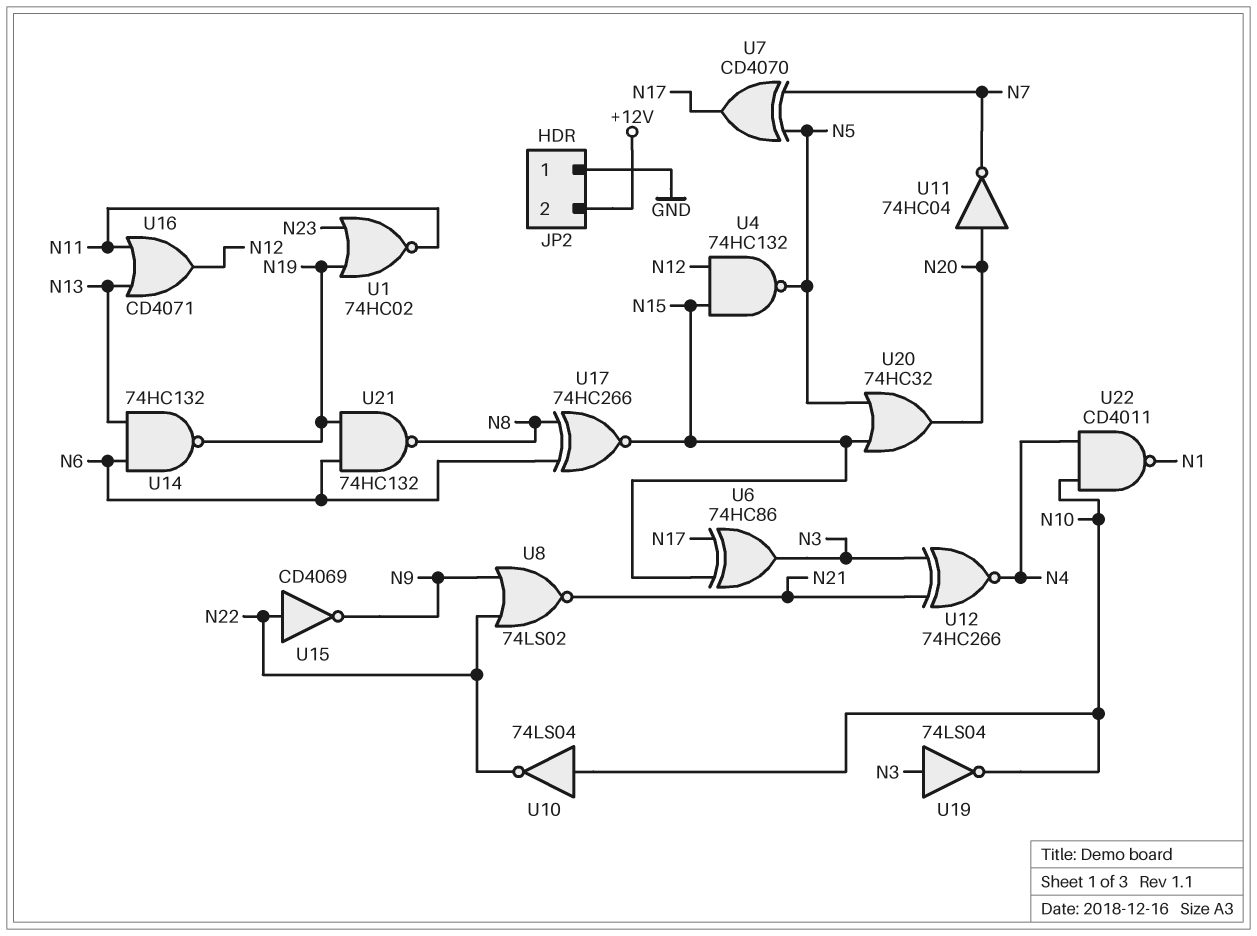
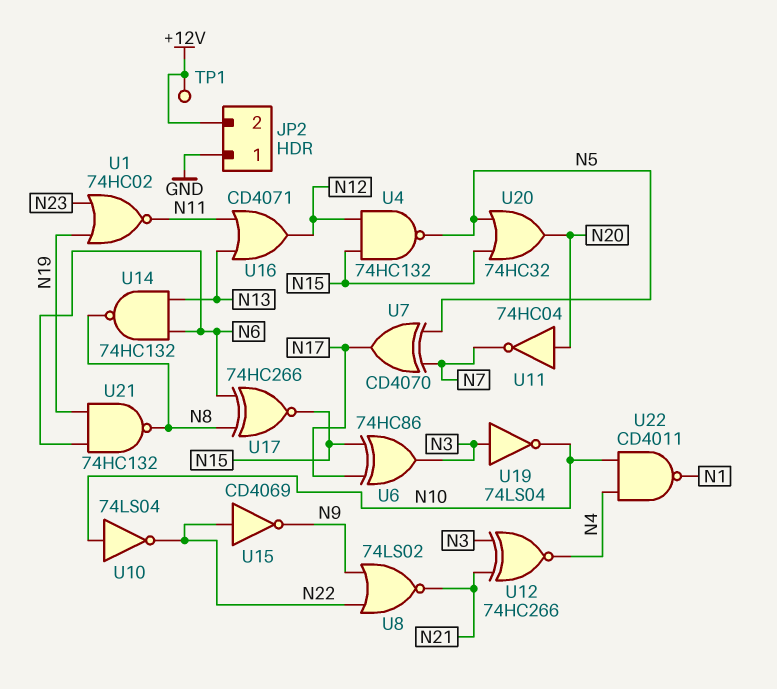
TP1: none -> test point (+12V)
U14: NAND 74HC132 (in N6, in N13, out N19) -> NAND 74HC132 (in N6, in N13, out N8)

